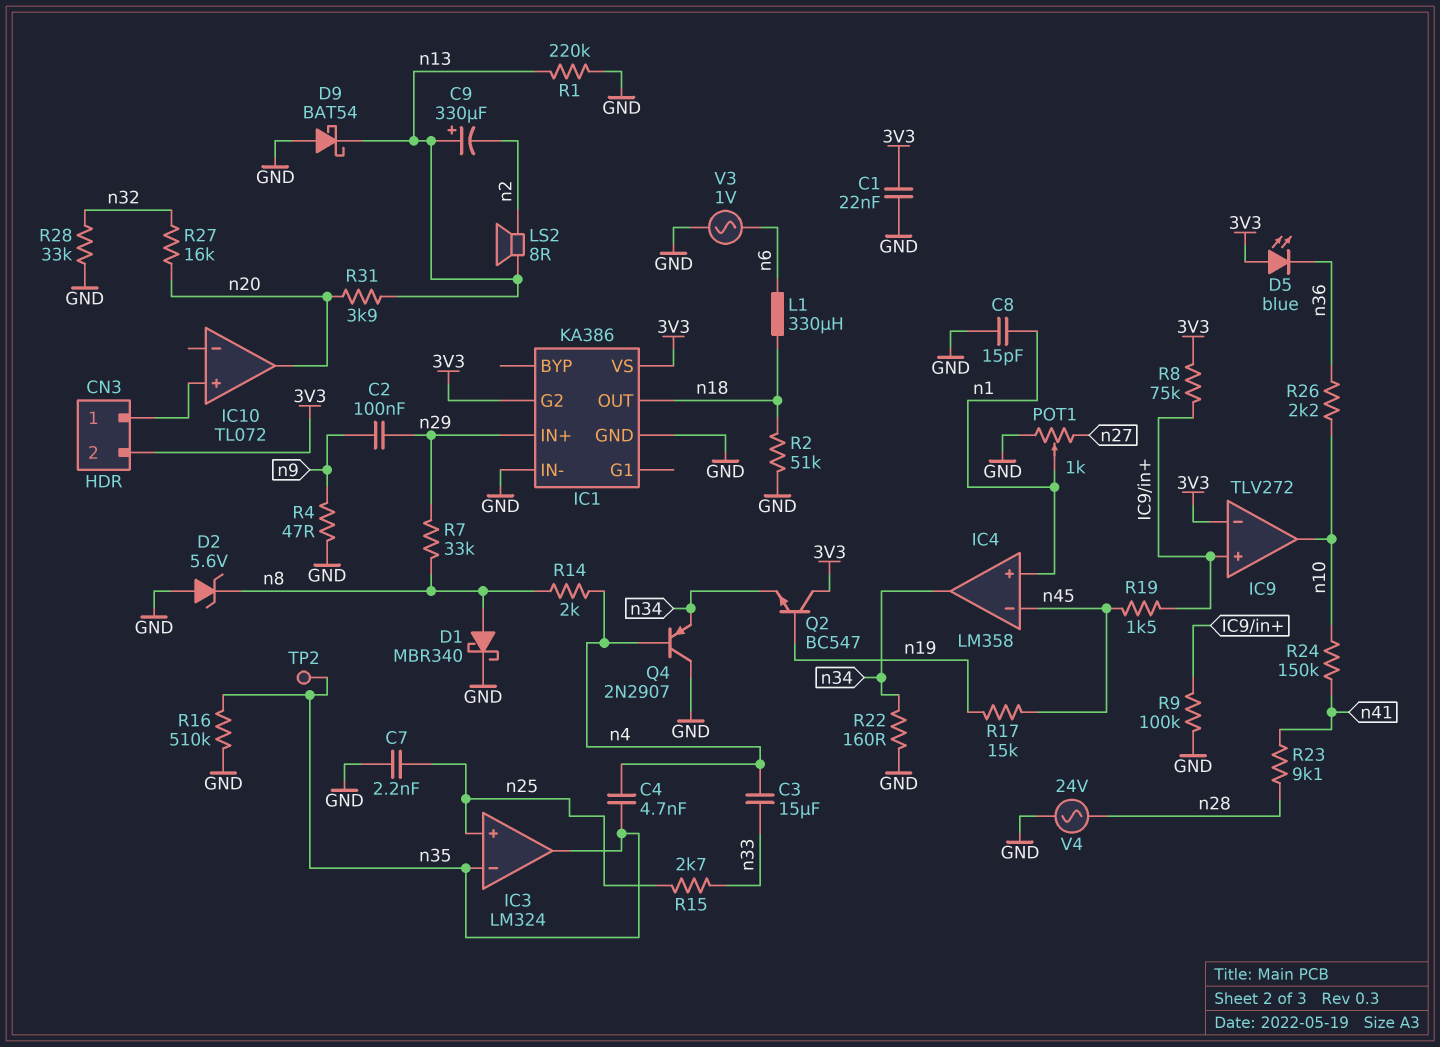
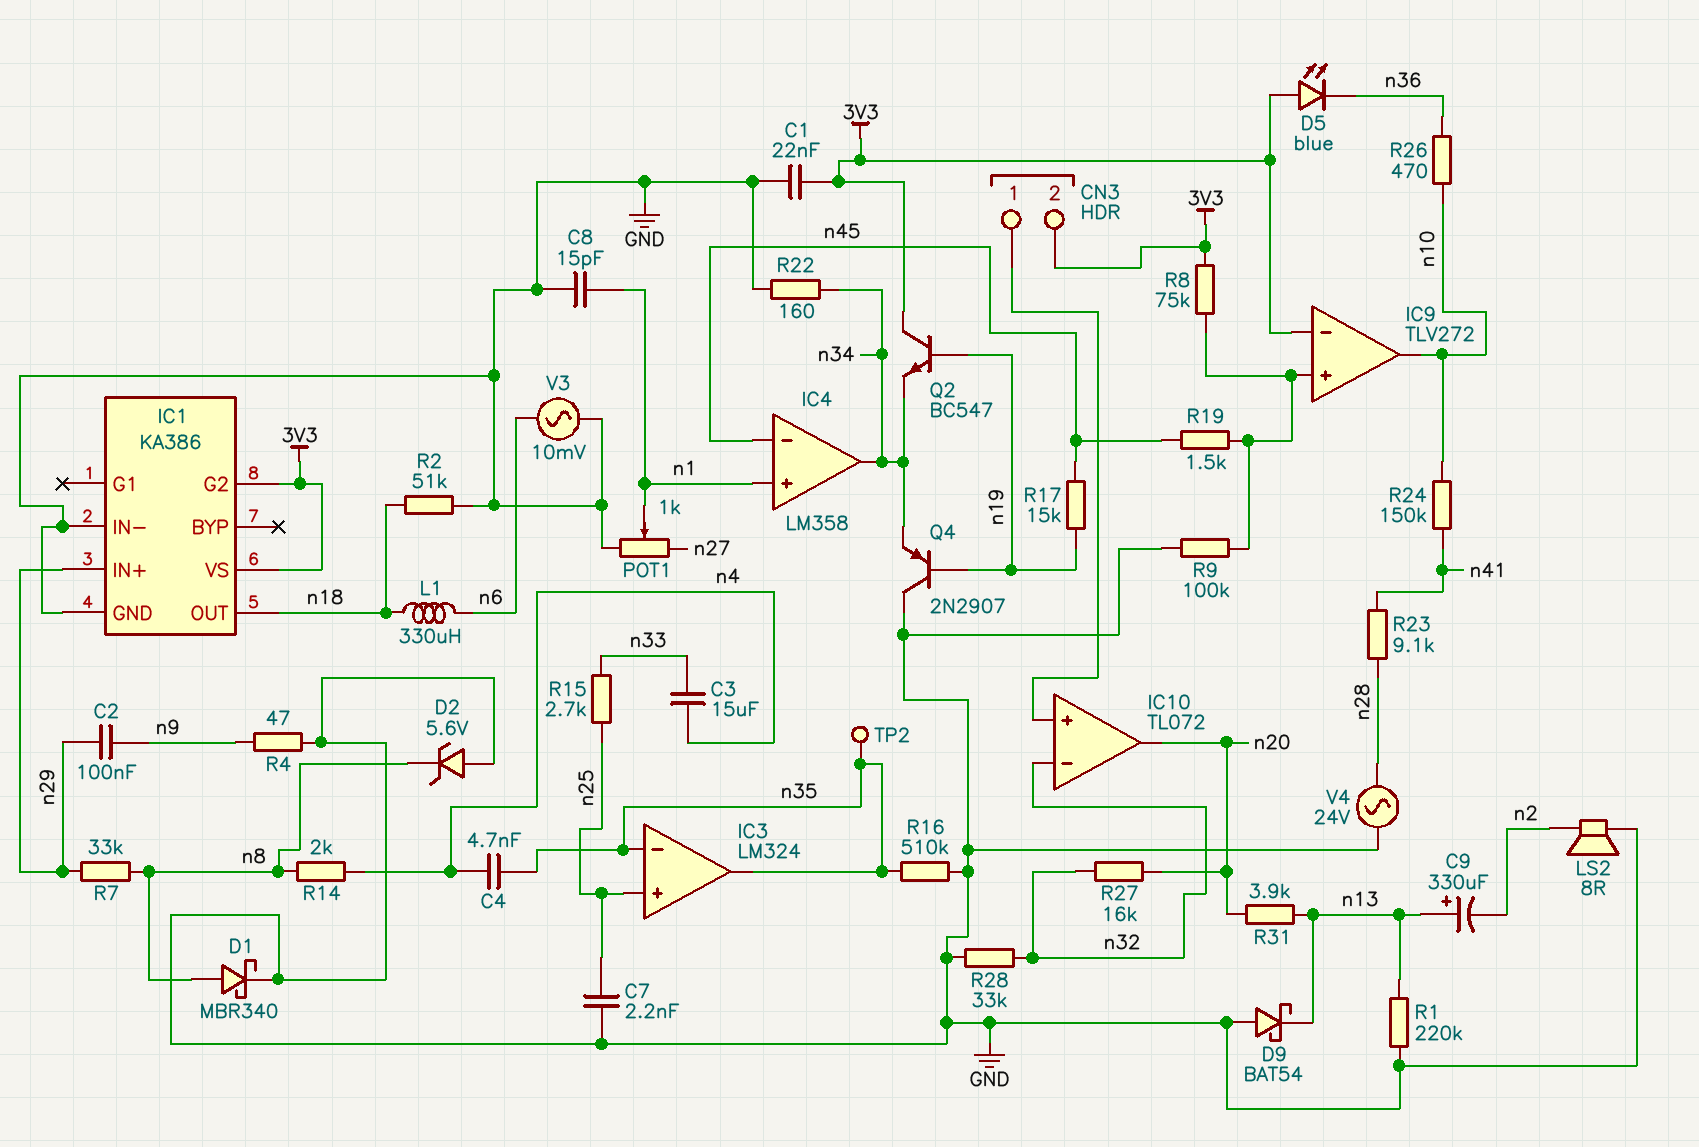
IC10 pin in-: none -> n32
LS2: speaker 8R (n2, n13) -> speaker 8R (GND, n2)
Q4: PNP 2N2907 (B n4, C GND, E n34) -> PNP 2N2907 (B n19, C GND, E n34)
R26: 2.2k (n10, n36) -> 470 (n10, n36)
V3: AC 1V (GND, n6) -> AC 10mV (GND, n6)

